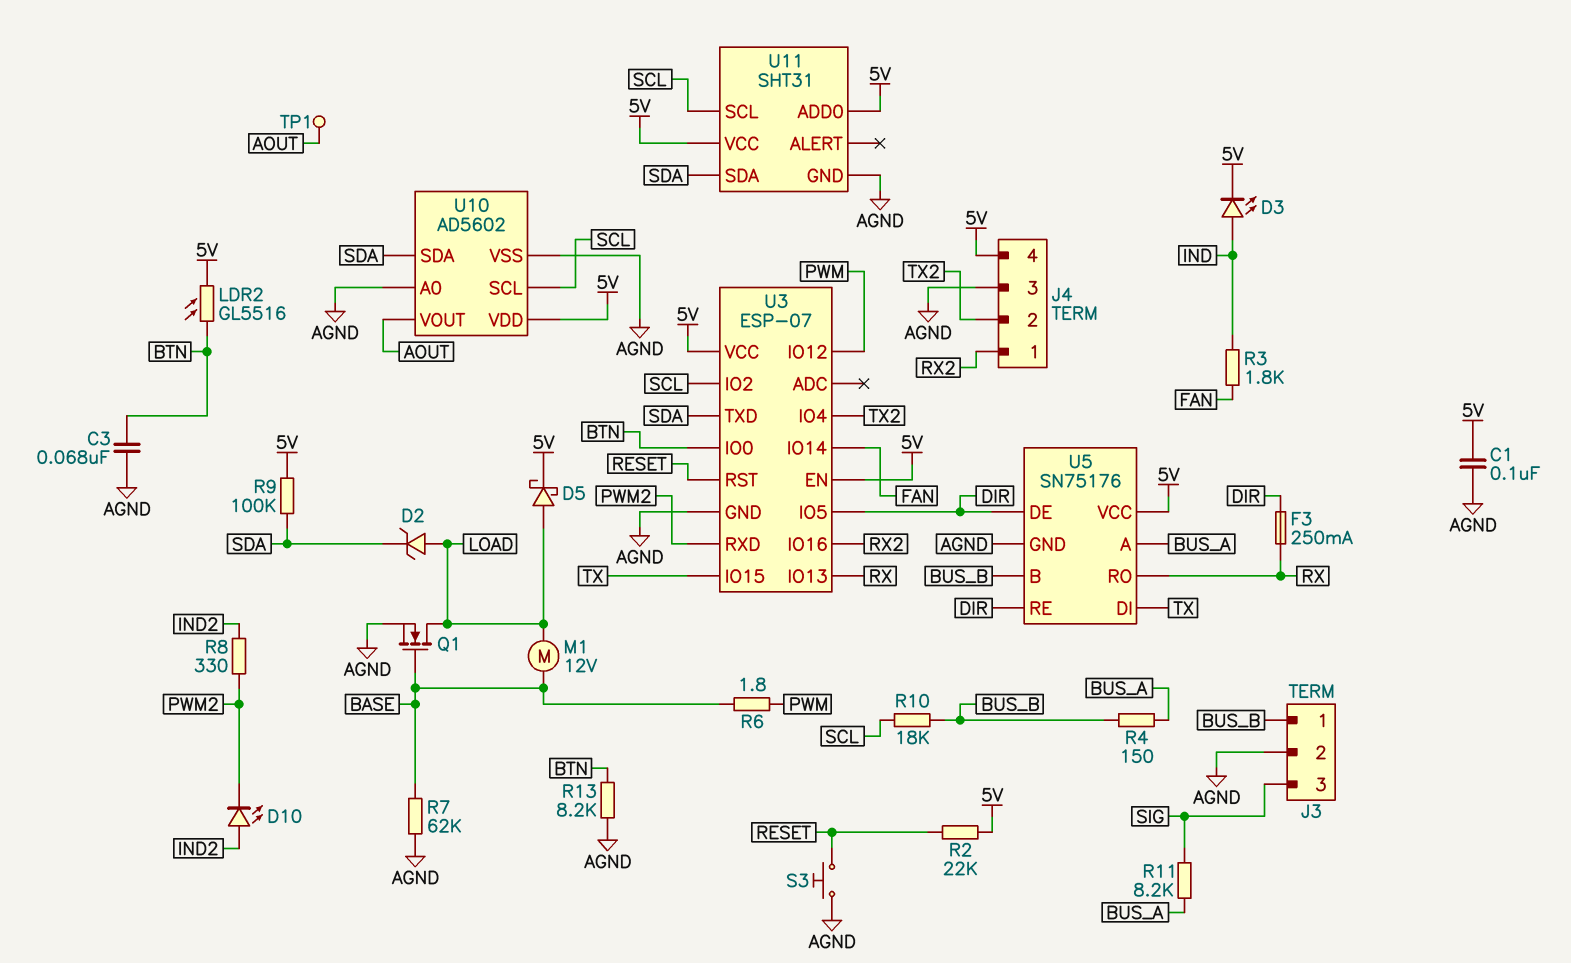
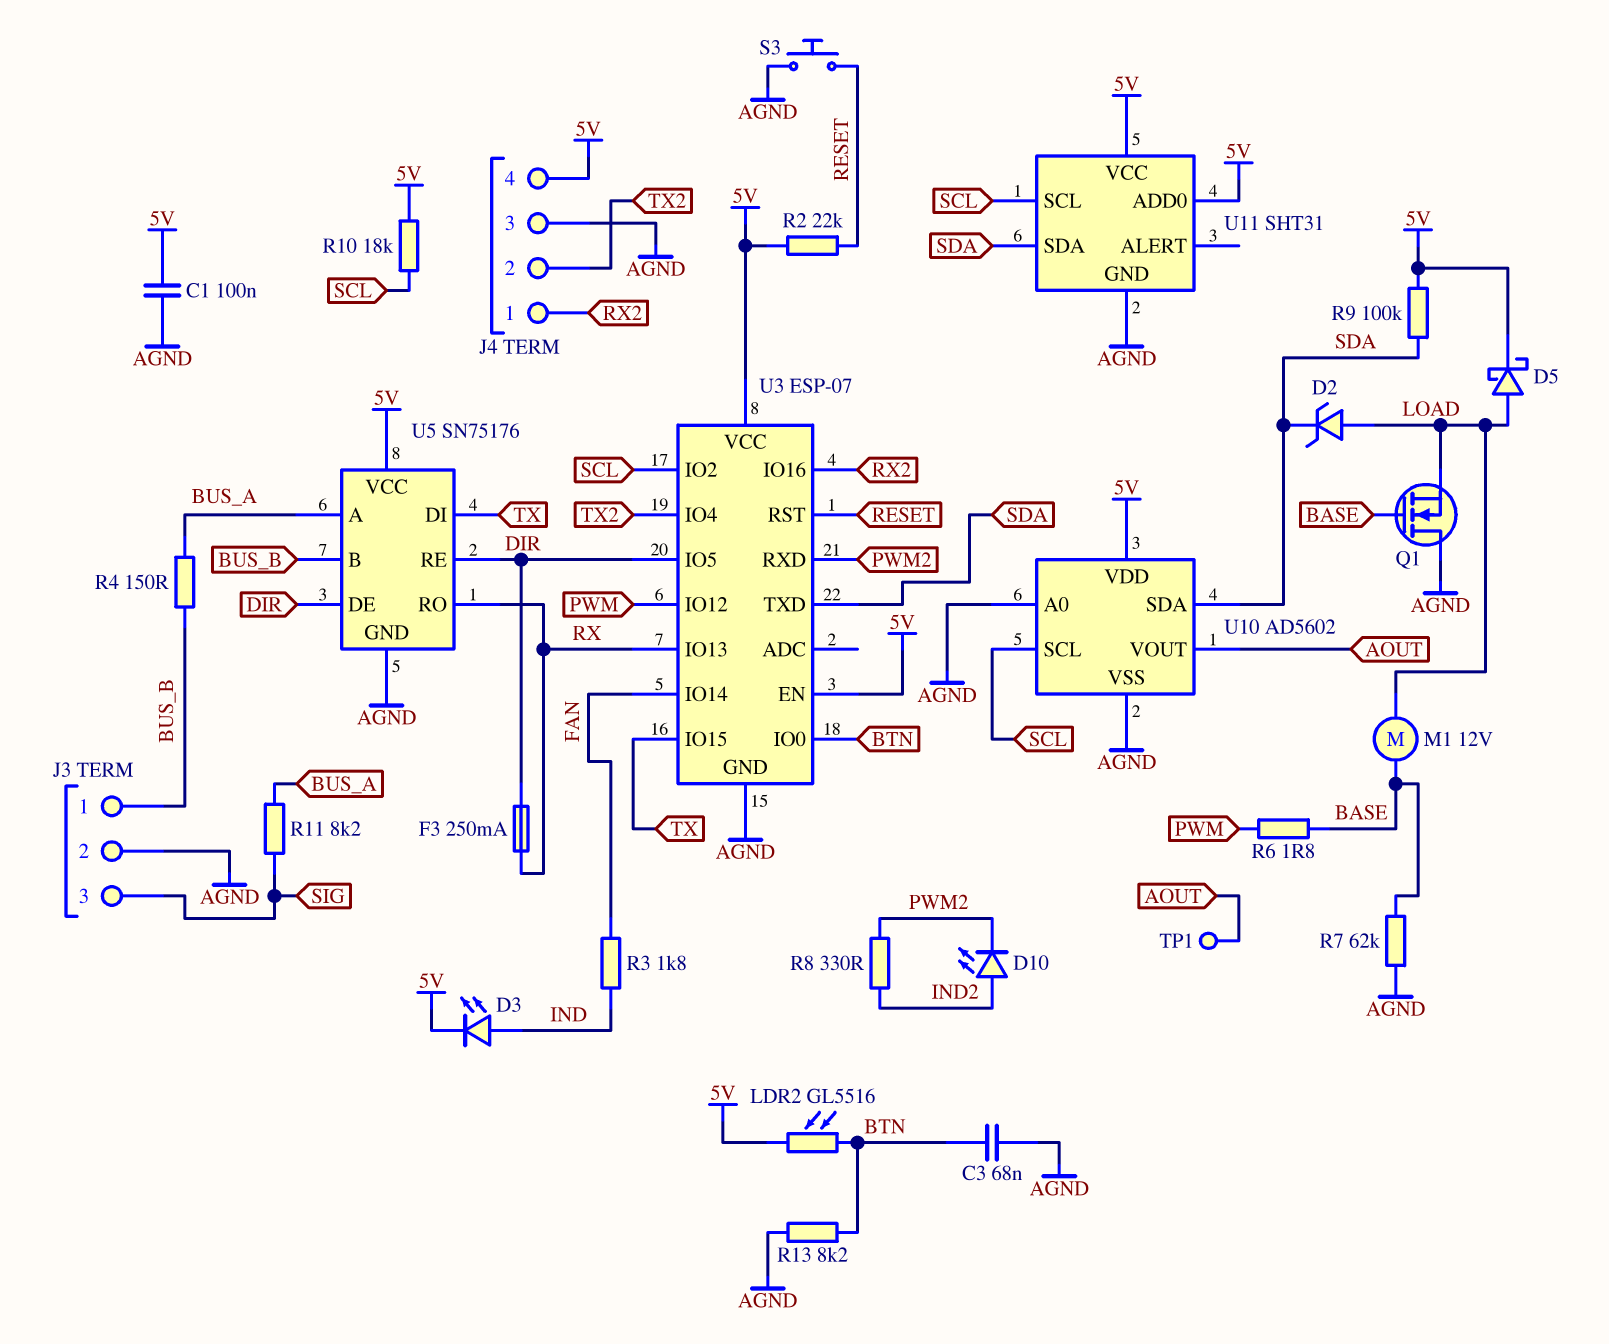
Q1: NMOS (G BASE, D LOAD, S AGND) -> NMOS (G BASE, D AGND, S LOAD)
R10: 18k (BUS_B, SCL) -> 18k (5V, SCL)

